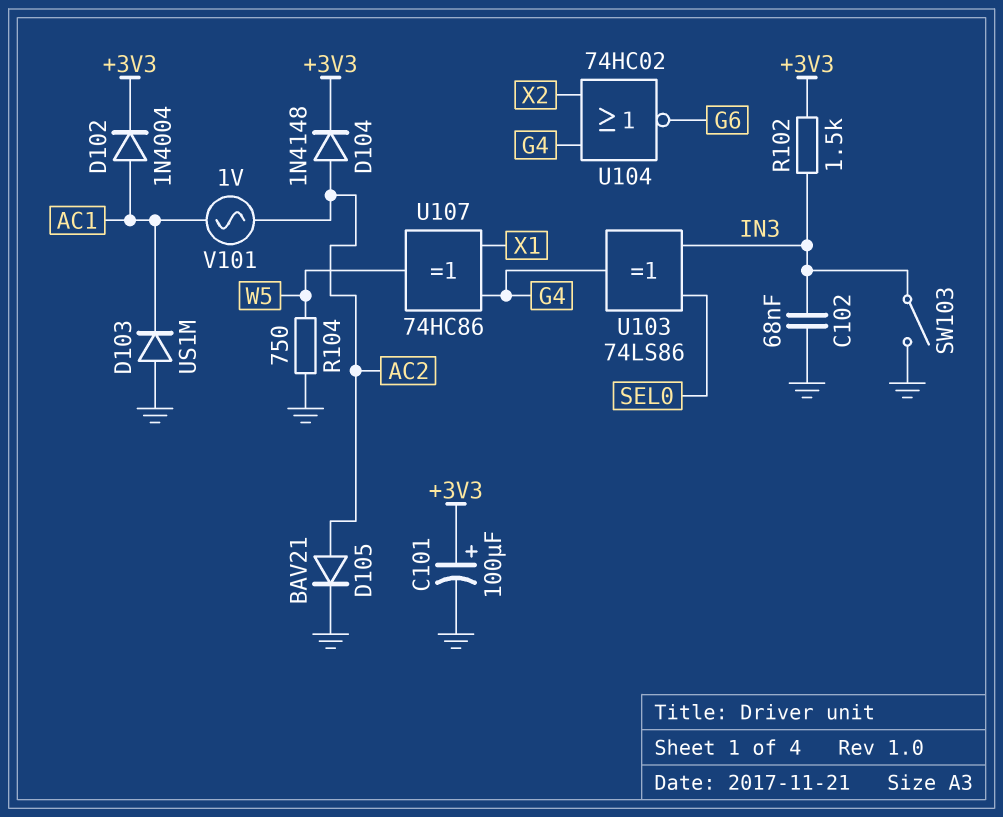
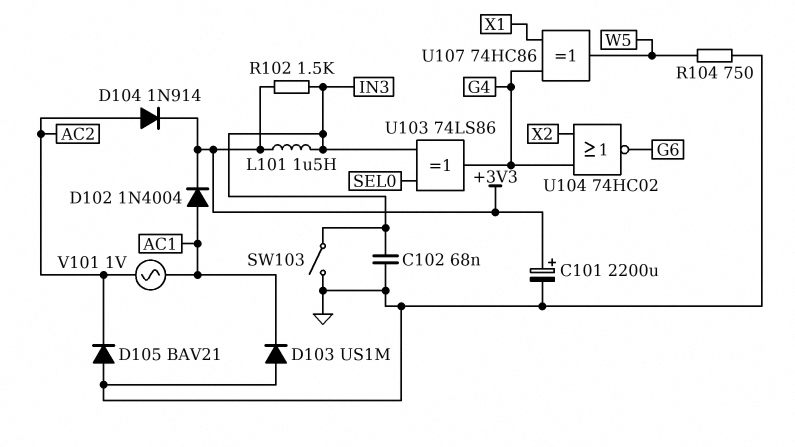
C101: 100uF (plus +3V3, minus GND) -> 2200uF (plus +3V3, minus GND)
D104: diode 1N4148 (A AC2, K +3V3) -> diode 1N914 (A AC2, K +3V3)
D105: diode BAV21 (A AC2, K GND) -> diode BAV21 (A GND, K AC2)
L101: none -> 1.5uH (+3V3, IN3)

